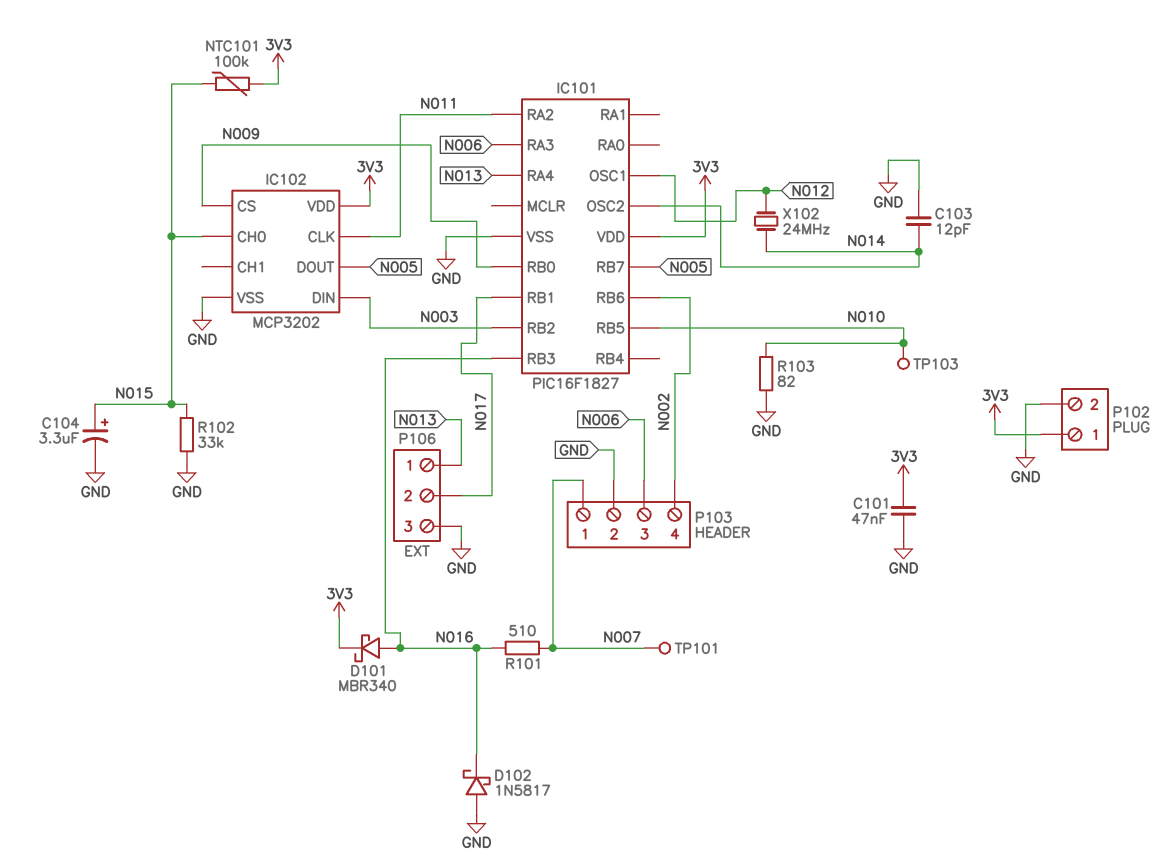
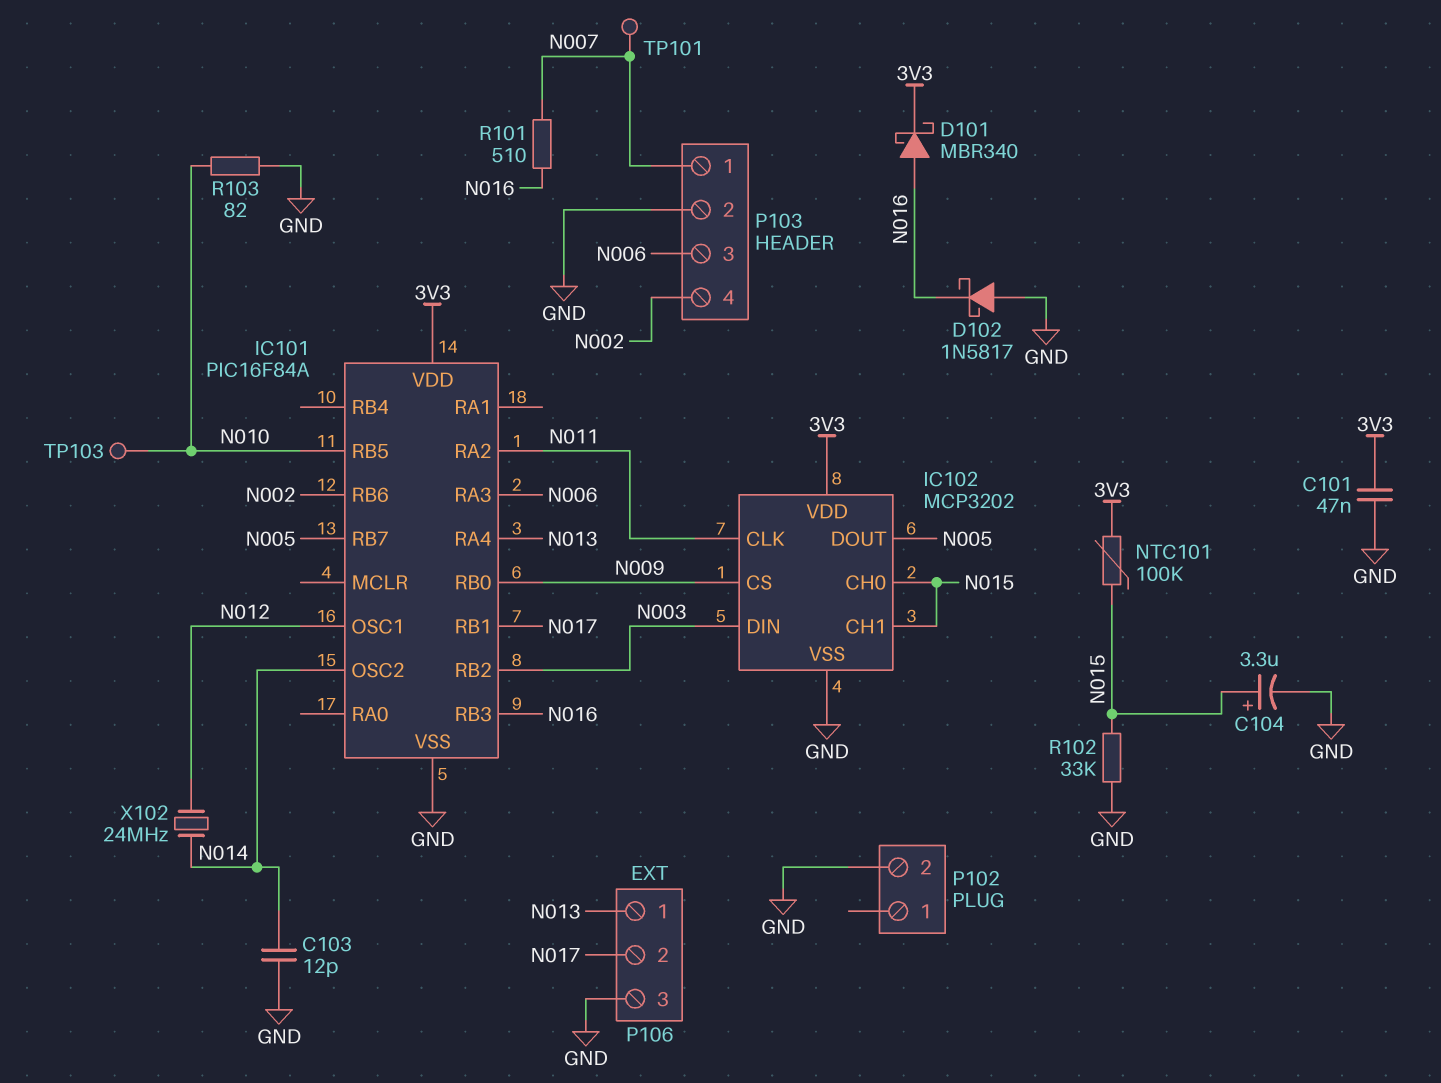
IC101: PIC16F1827 -> PIC16F84A
IC102 pin CH1: none -> N015
P102 pin 1: 3V3 -> none

